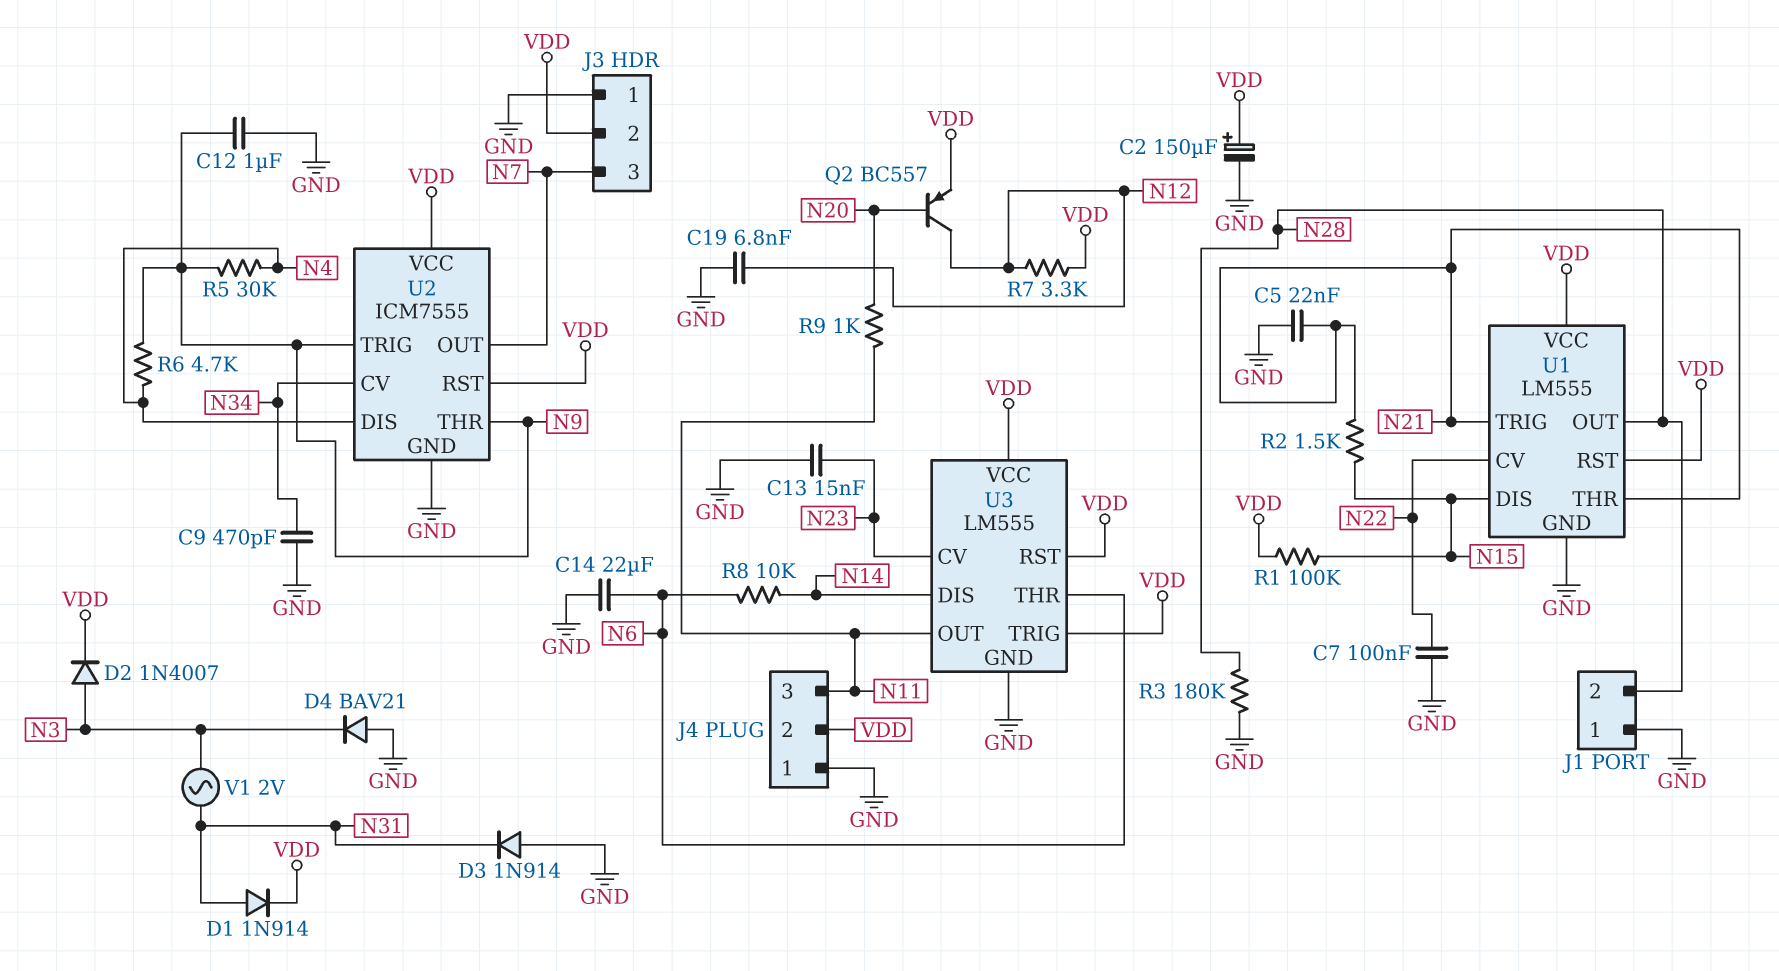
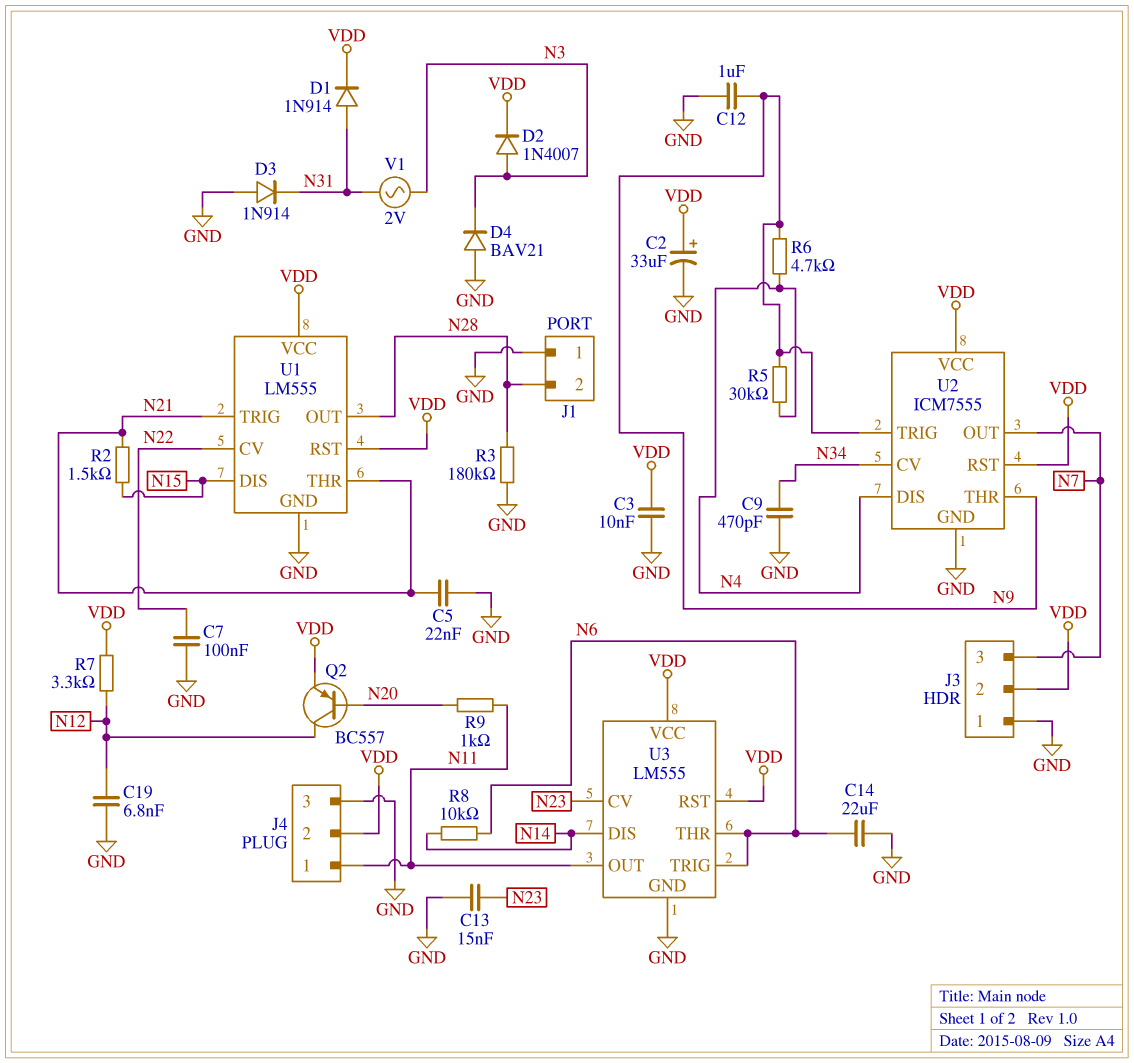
C2: 150uF (plus VDD, minus GND) -> 33uF (plus VDD, minus GND)
C3: none -> 10nF (GND, VDD)
J4 pin 1: GND -> N11
J4 pin 3: N11 -> GND
R1: 100k (N15, VDD) -> none
U3 pin TRIG: VDD -> N6

